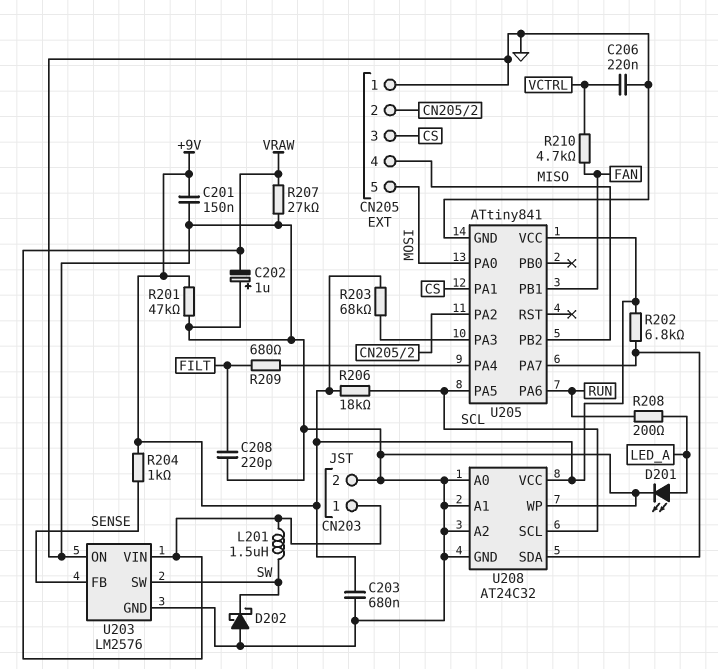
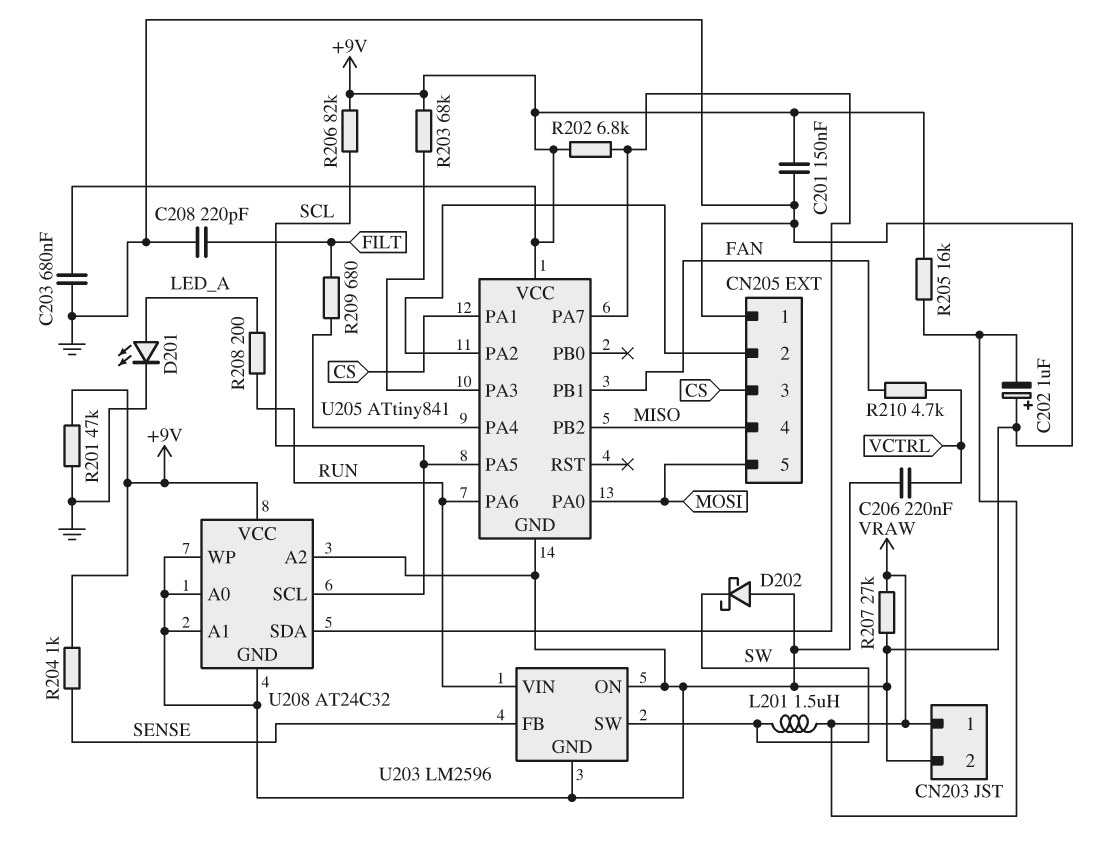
R205: none -> 16k (+9V, VRAW)
R206: 18k (+9V, SCL) -> 82k (+9V, SCL)
U203: LM2576 -> LM2596
U203 pin VIN: VRAW -> RUN

